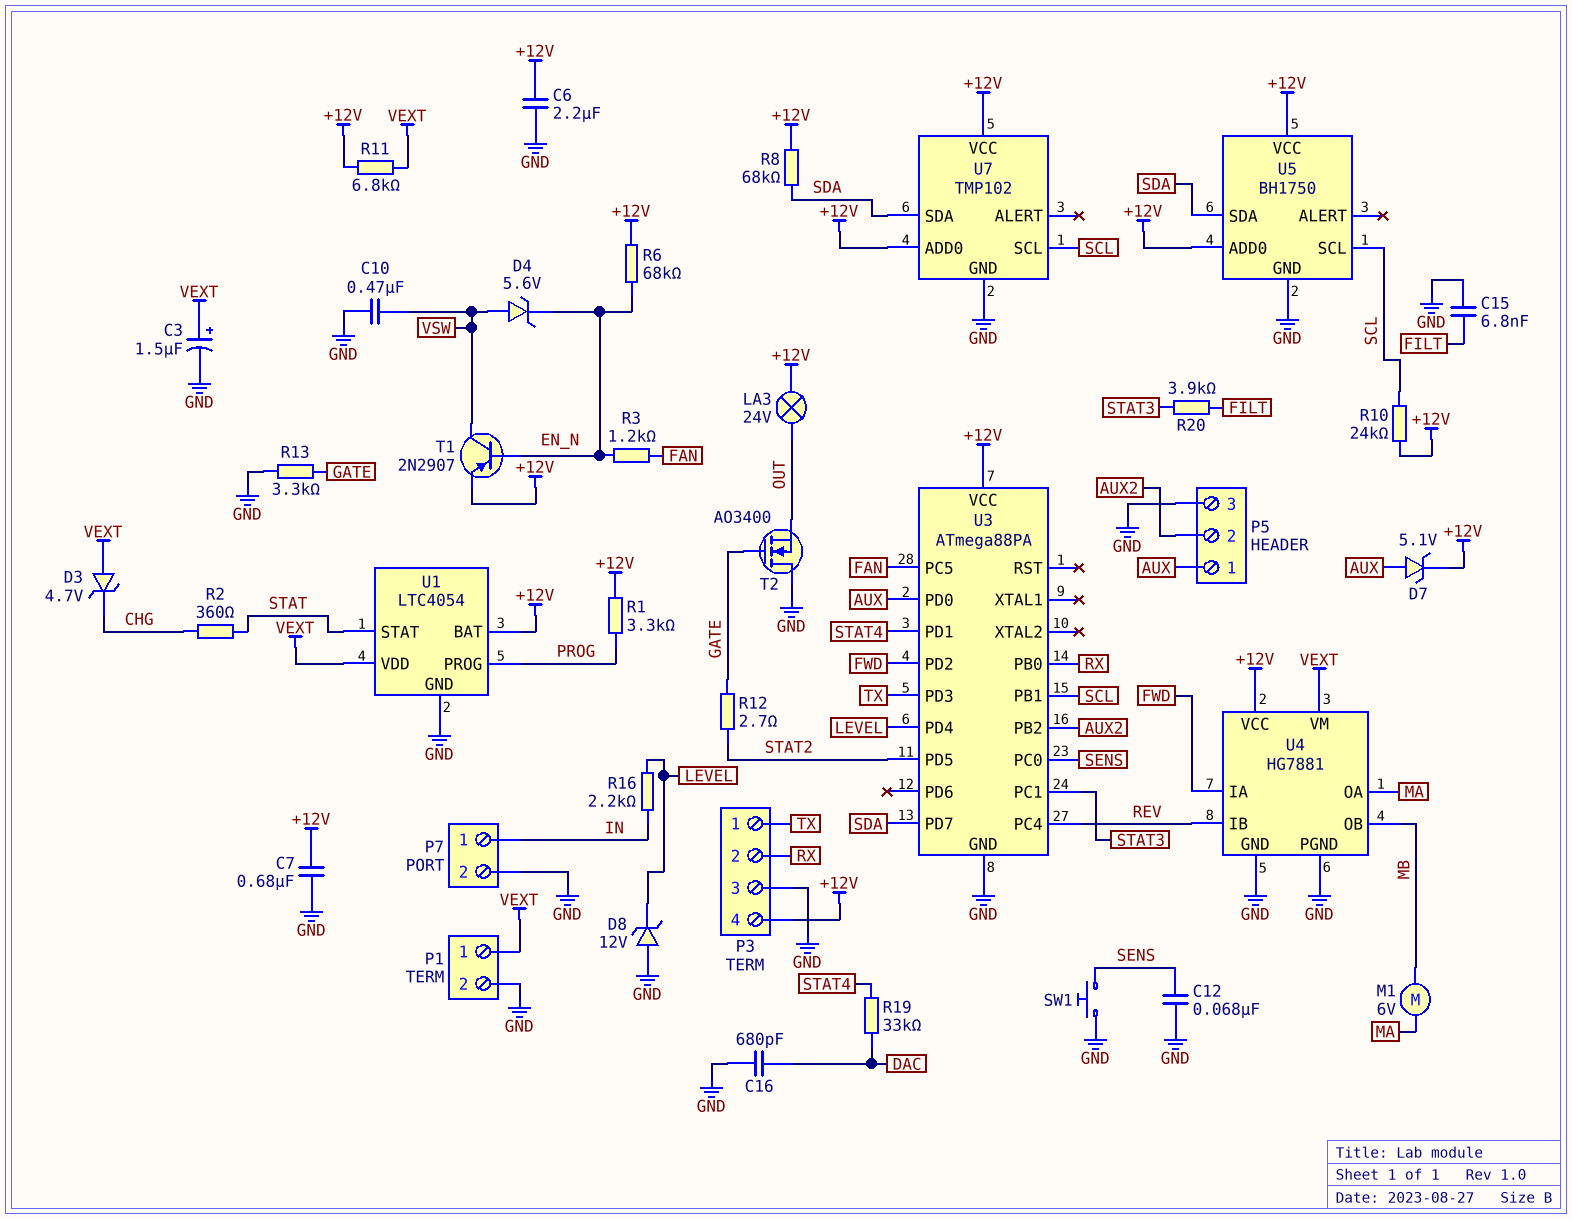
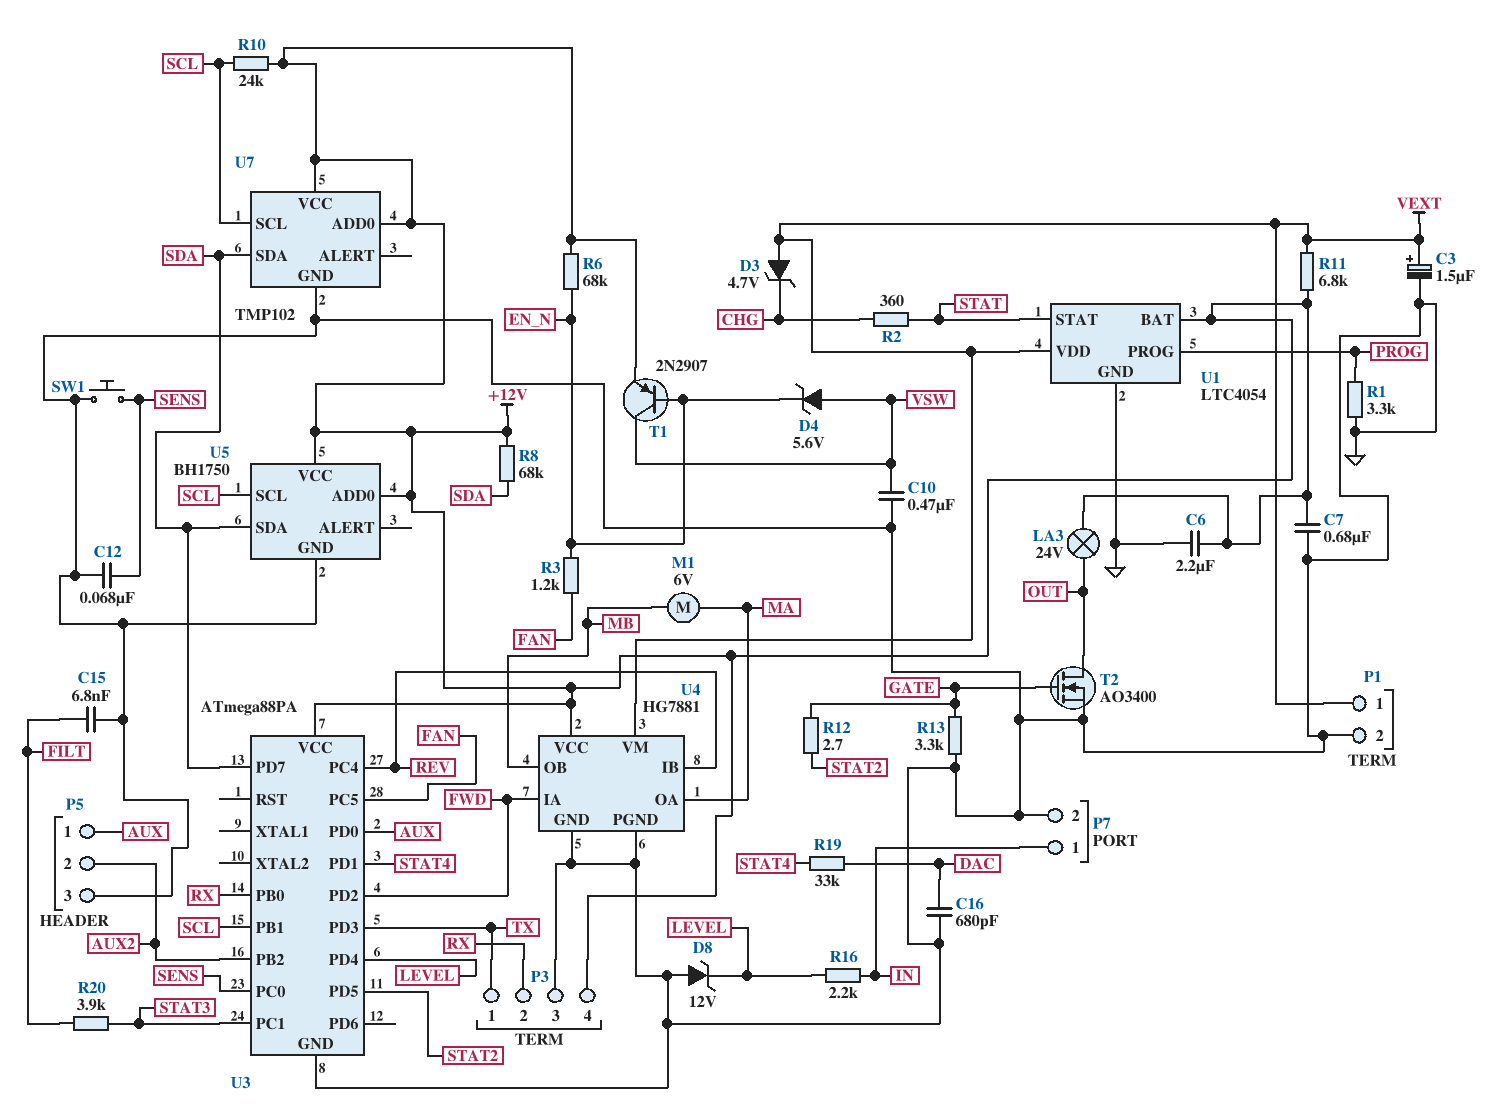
D7: zener 5.1V (A AUX, K +12V) -> none
R1: 3.3k (+12V, PROG) -> 3.3k (GND, PROG)
T2: NMOS AO3400 (G GATE, D GND, S OUT) -> NMOS AO3400 (G GATE, D OUT, S GND)

